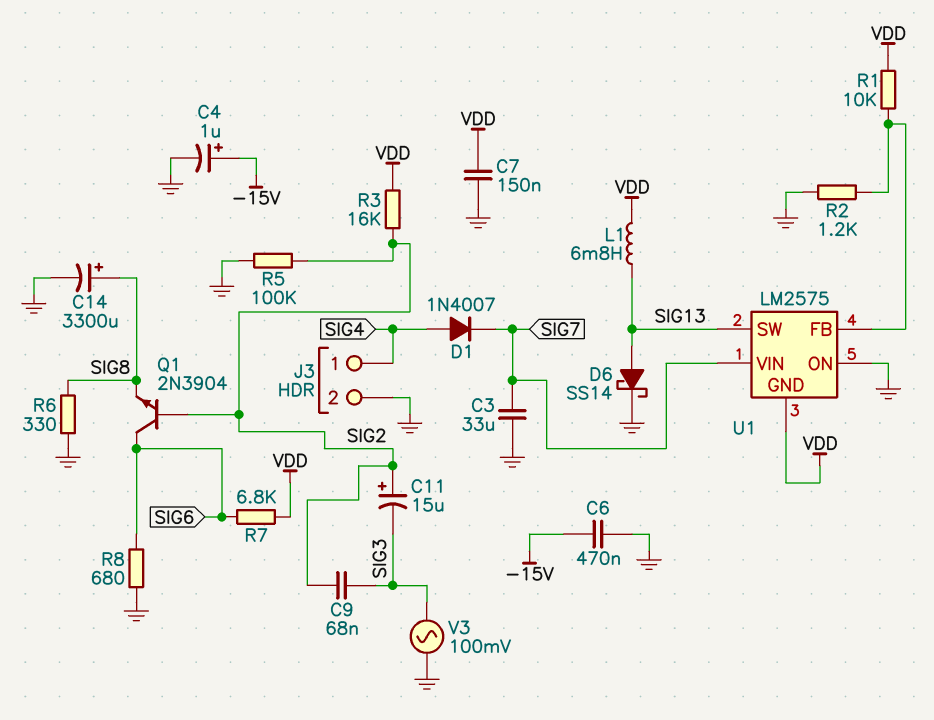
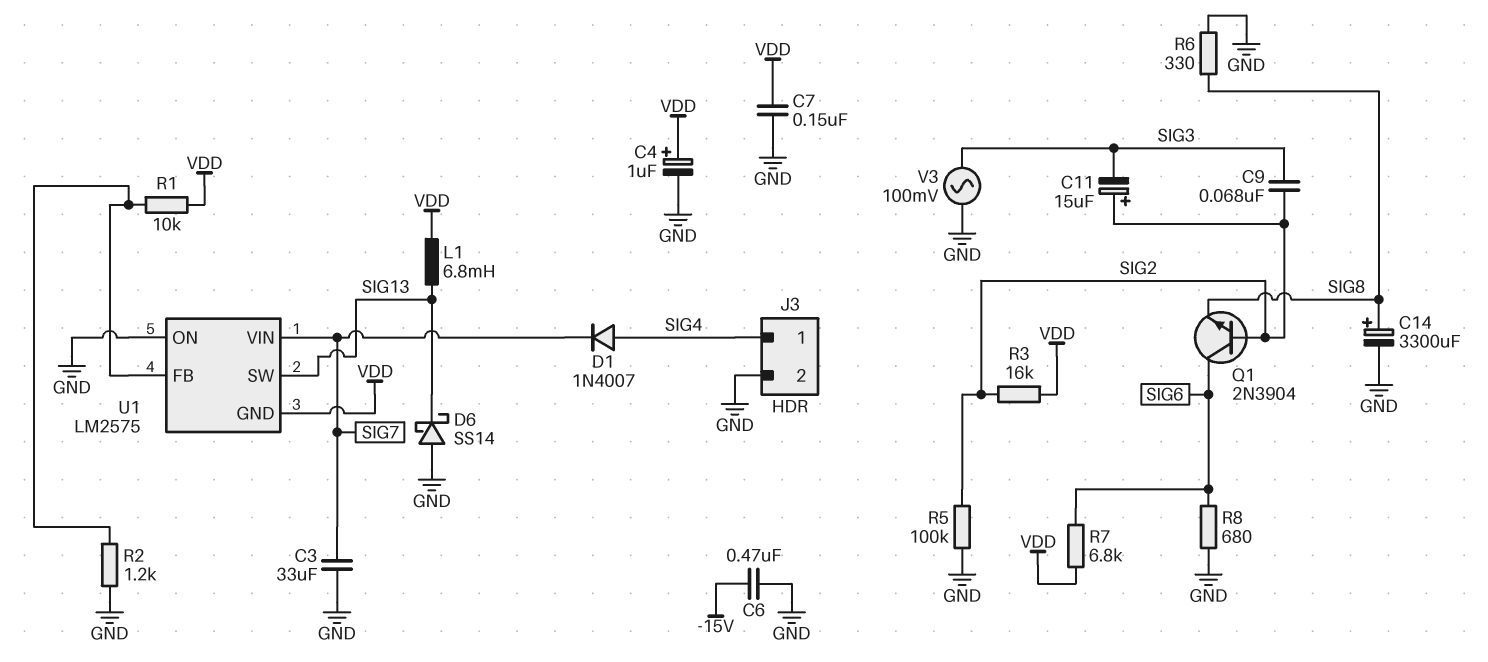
C4: 1uF (plus -15V, minus GND) -> 1uF (plus VDD, minus GND)
D6: schottky SS14 (A SIG13, K GND) -> schottky SS14 (A GND, K SIG13)

